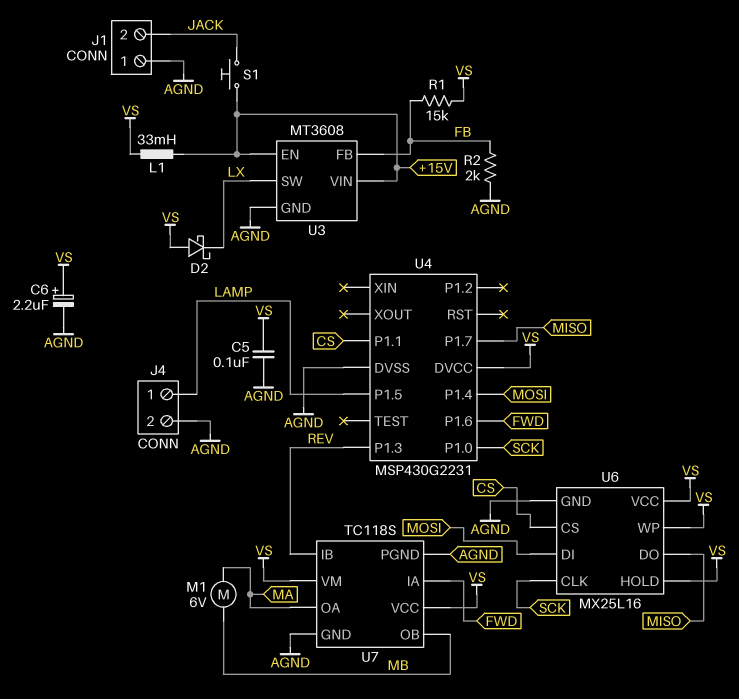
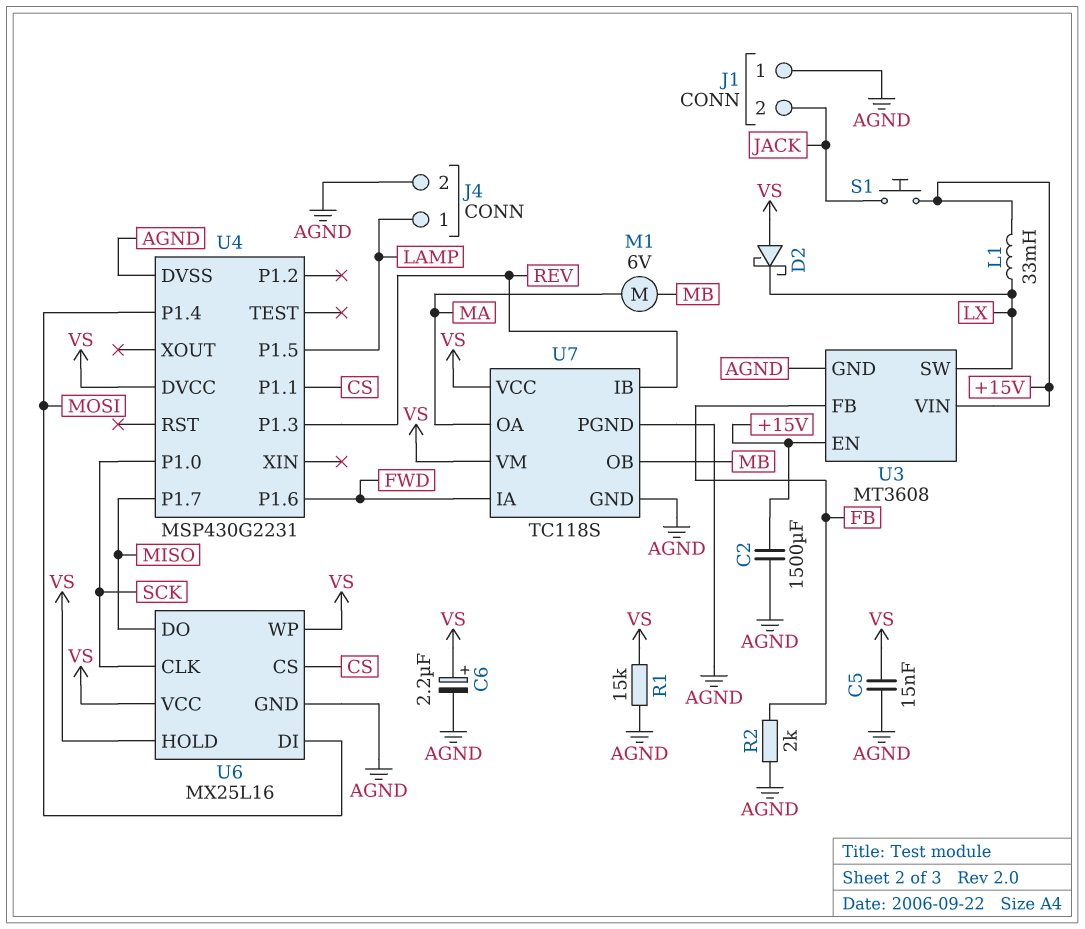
C2: none -> 1500uF (+15V, AGND)
C5: 100nF (AGND, VS) -> 15nF (AGND, VS)
L1: 33mH (+15V, VS) -> 33mH (+15V, LX)
R1: 15k (FB, VS) -> 15k (AGND, VS)

